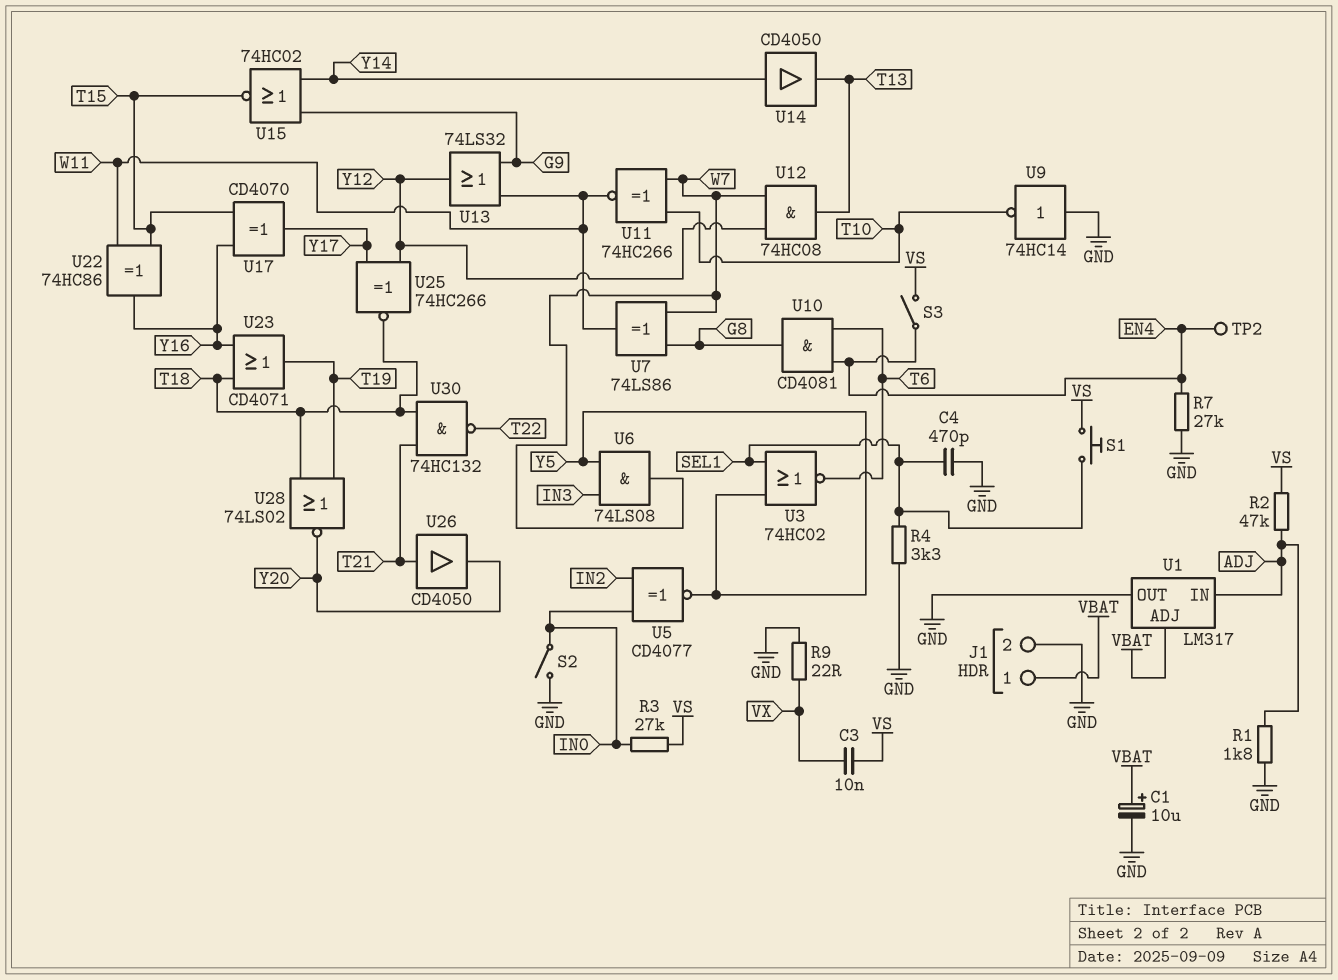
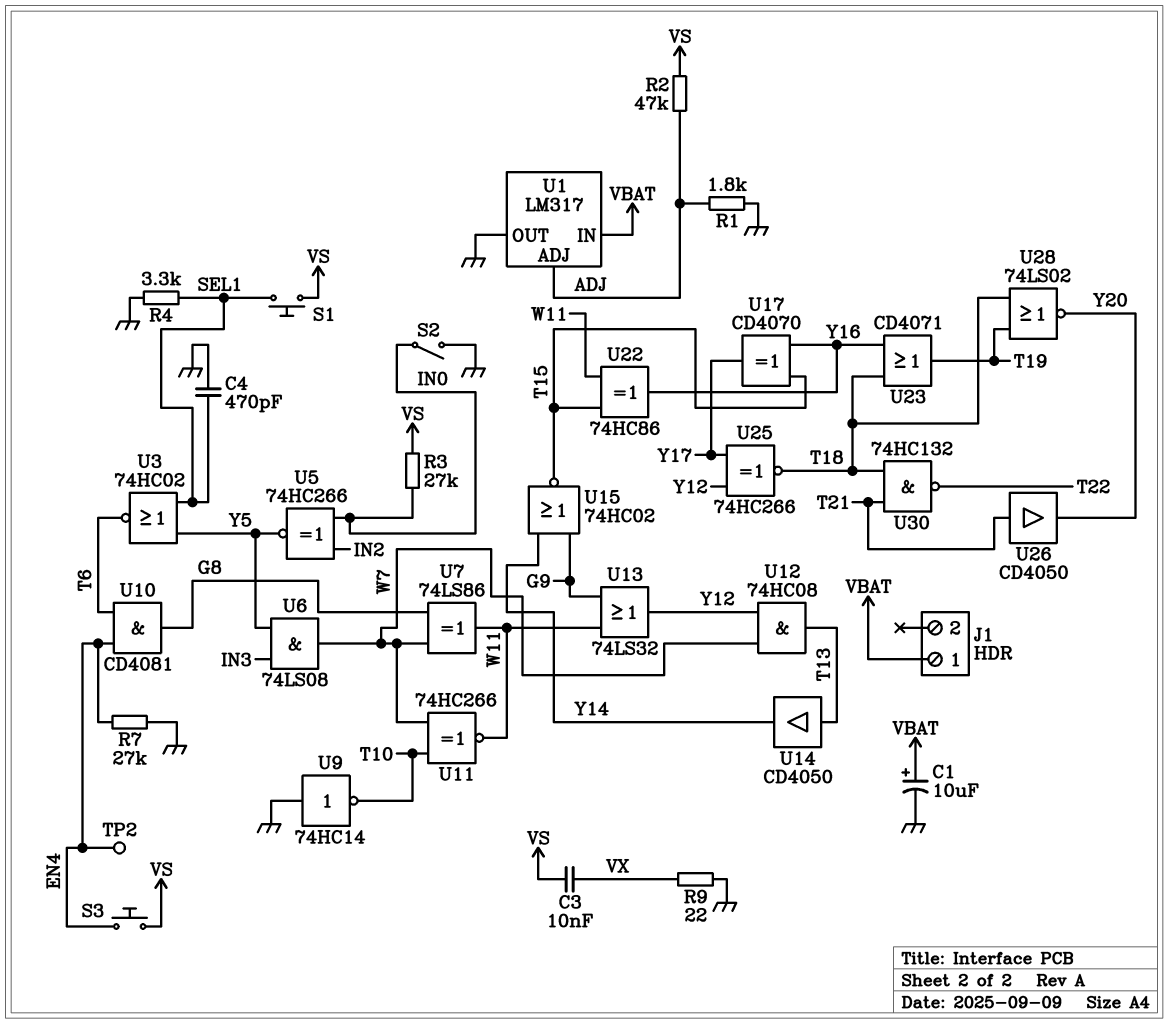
J1 pin 2: GND -> none
S3: switch (EN4, VS) -> button (EN4, VS)
U1 pin ADJ: VBAT -> ADJ
U1 pin IN: ADJ -> VBAT
U5: XNOR CD4077 (in IN0, in IN2, out Y5) -> XNOR 74HC266 (in IN0, in IN2, out Y5)
U14: buffer CD4050 (in Y14, out T13) -> buffer CD4050 (in T13, out Y14)

